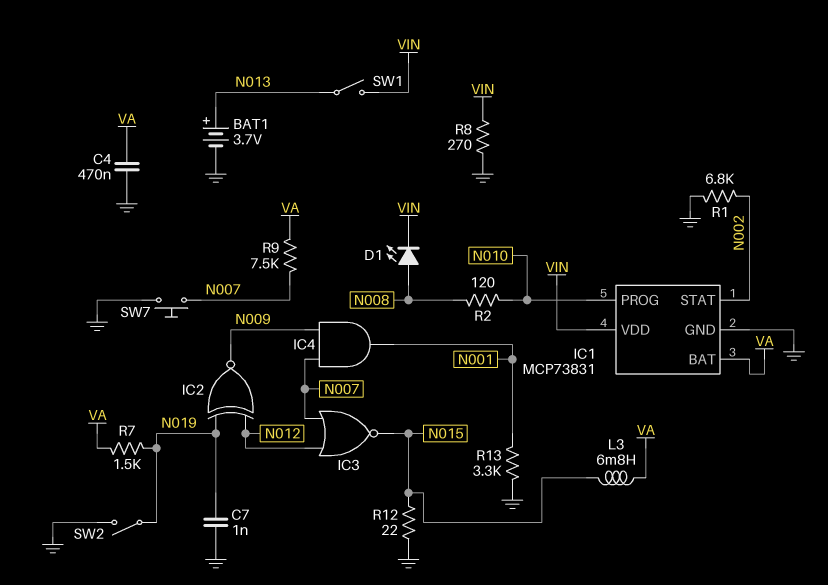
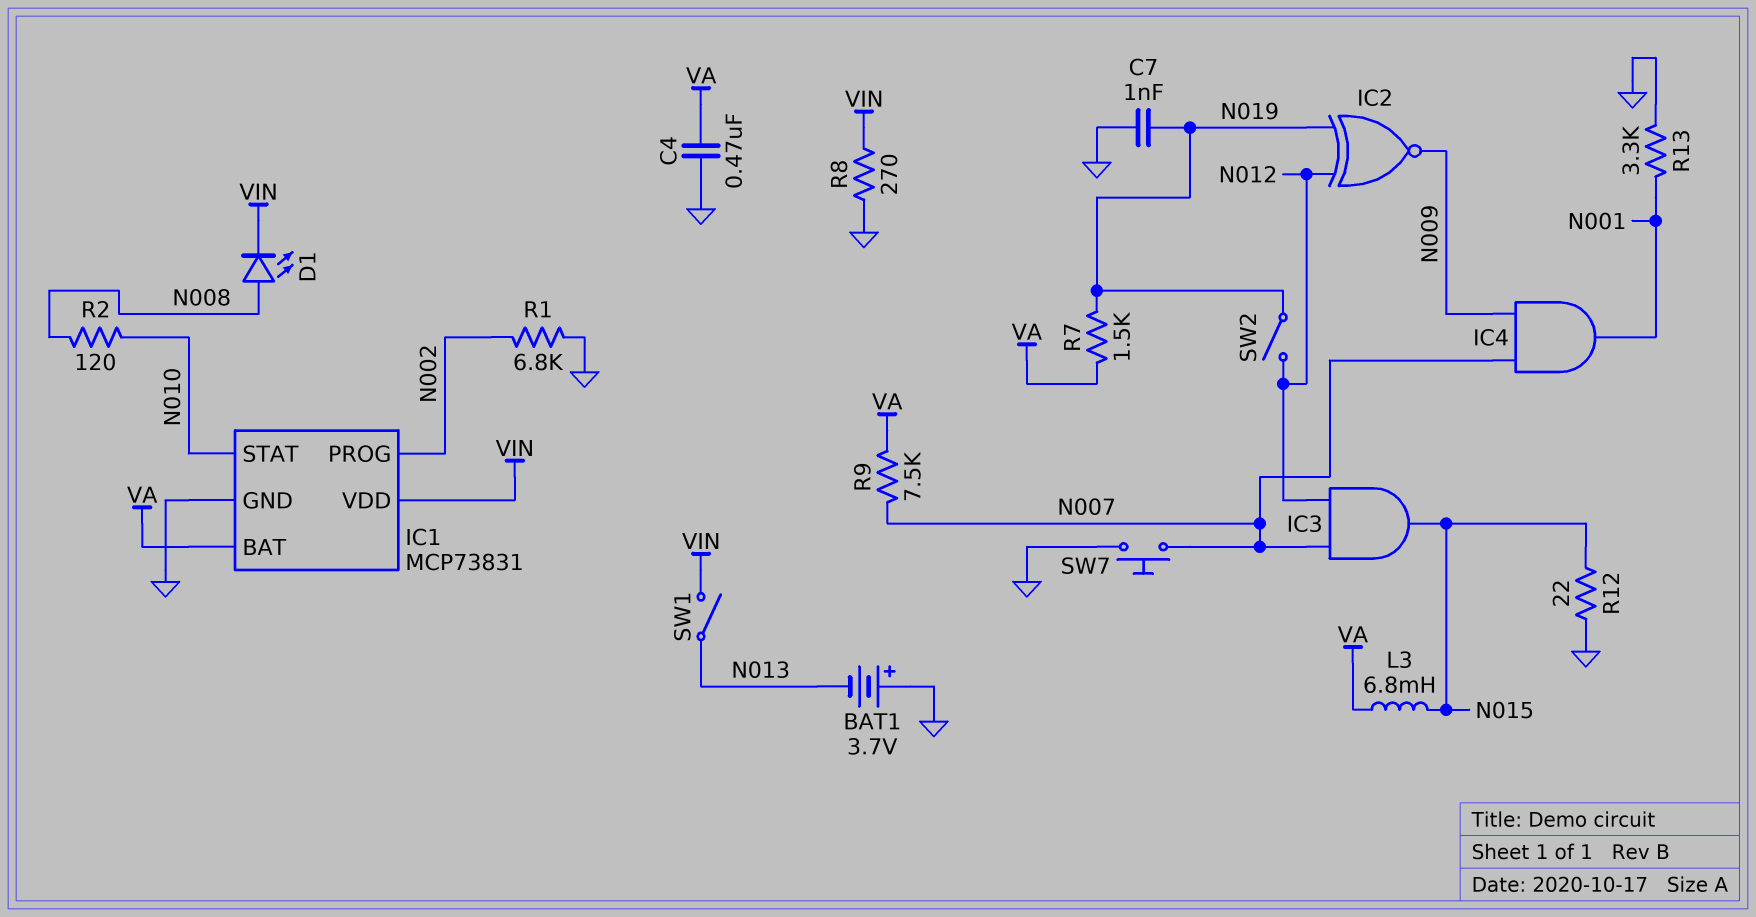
BAT1: 3.7V (plus N013, minus GND) -> 3.7V (plus GND, minus N013)
IC1 pin PROG: N010 -> N002
IC1 pin STAT: N002 -> N010
IC3: NOR (in N007, in N012, out N015) -> AND (in N007, in N012, out N015)
SW2: switch (GND, N019) -> switch (N012, N019)

